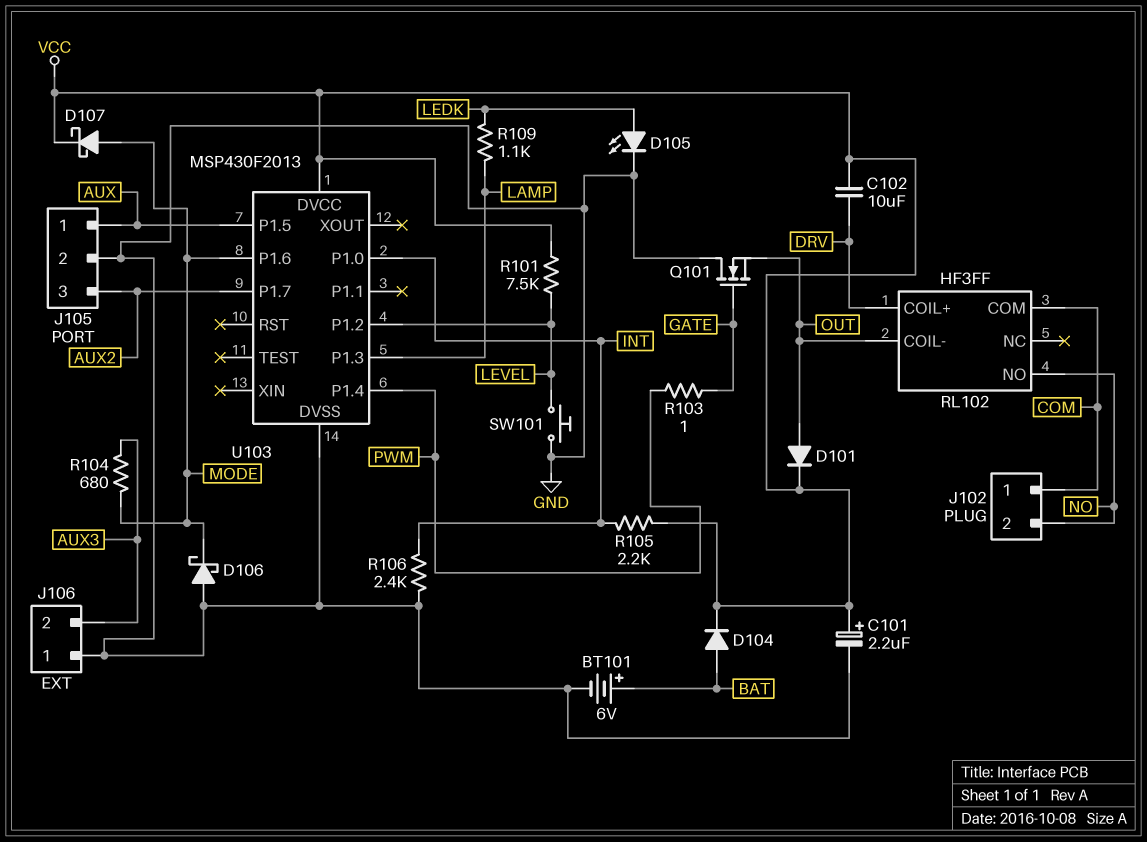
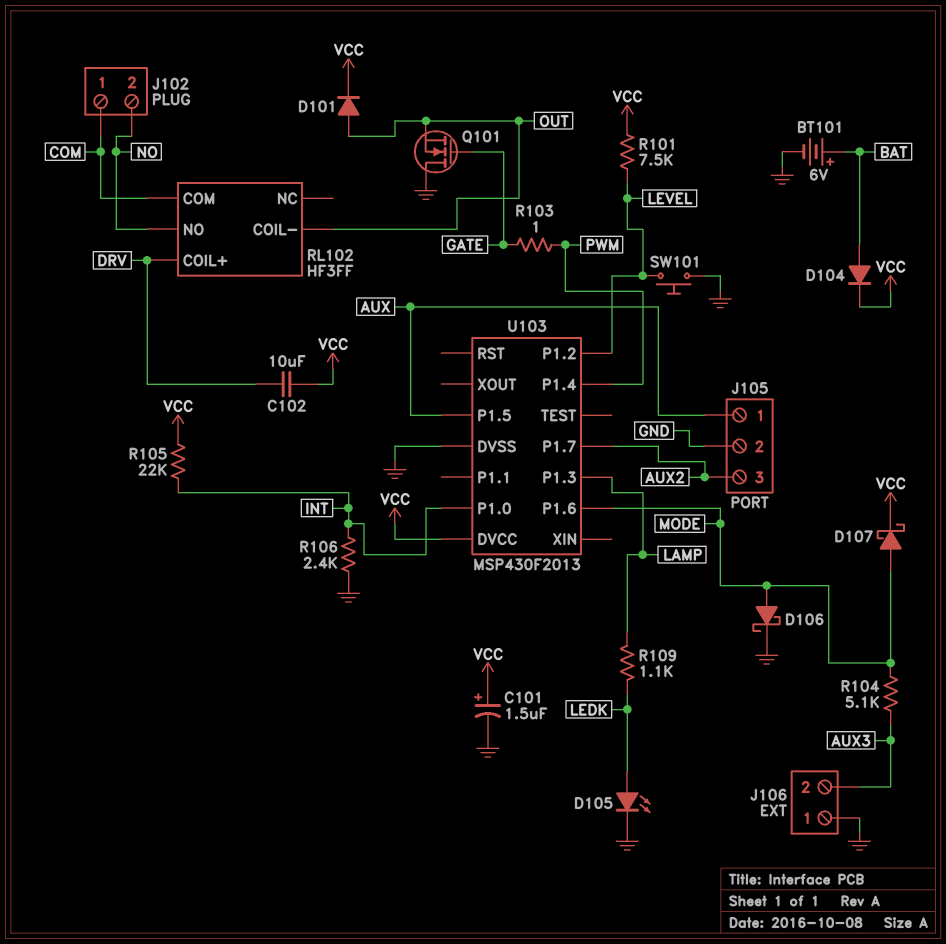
C101: 2.2uF (plus VCC, minus GND) -> 1.5uF (plus VCC, minus GND)
D106: schottky (A GND, K MODE) -> schottky (A MODE, K GND)
R104: 680 (AUX3, MODE) -> 5.1k (AUX3, MODE)
R105: 2.2k (INT, VCC) -> 22k (INT, VCC)

